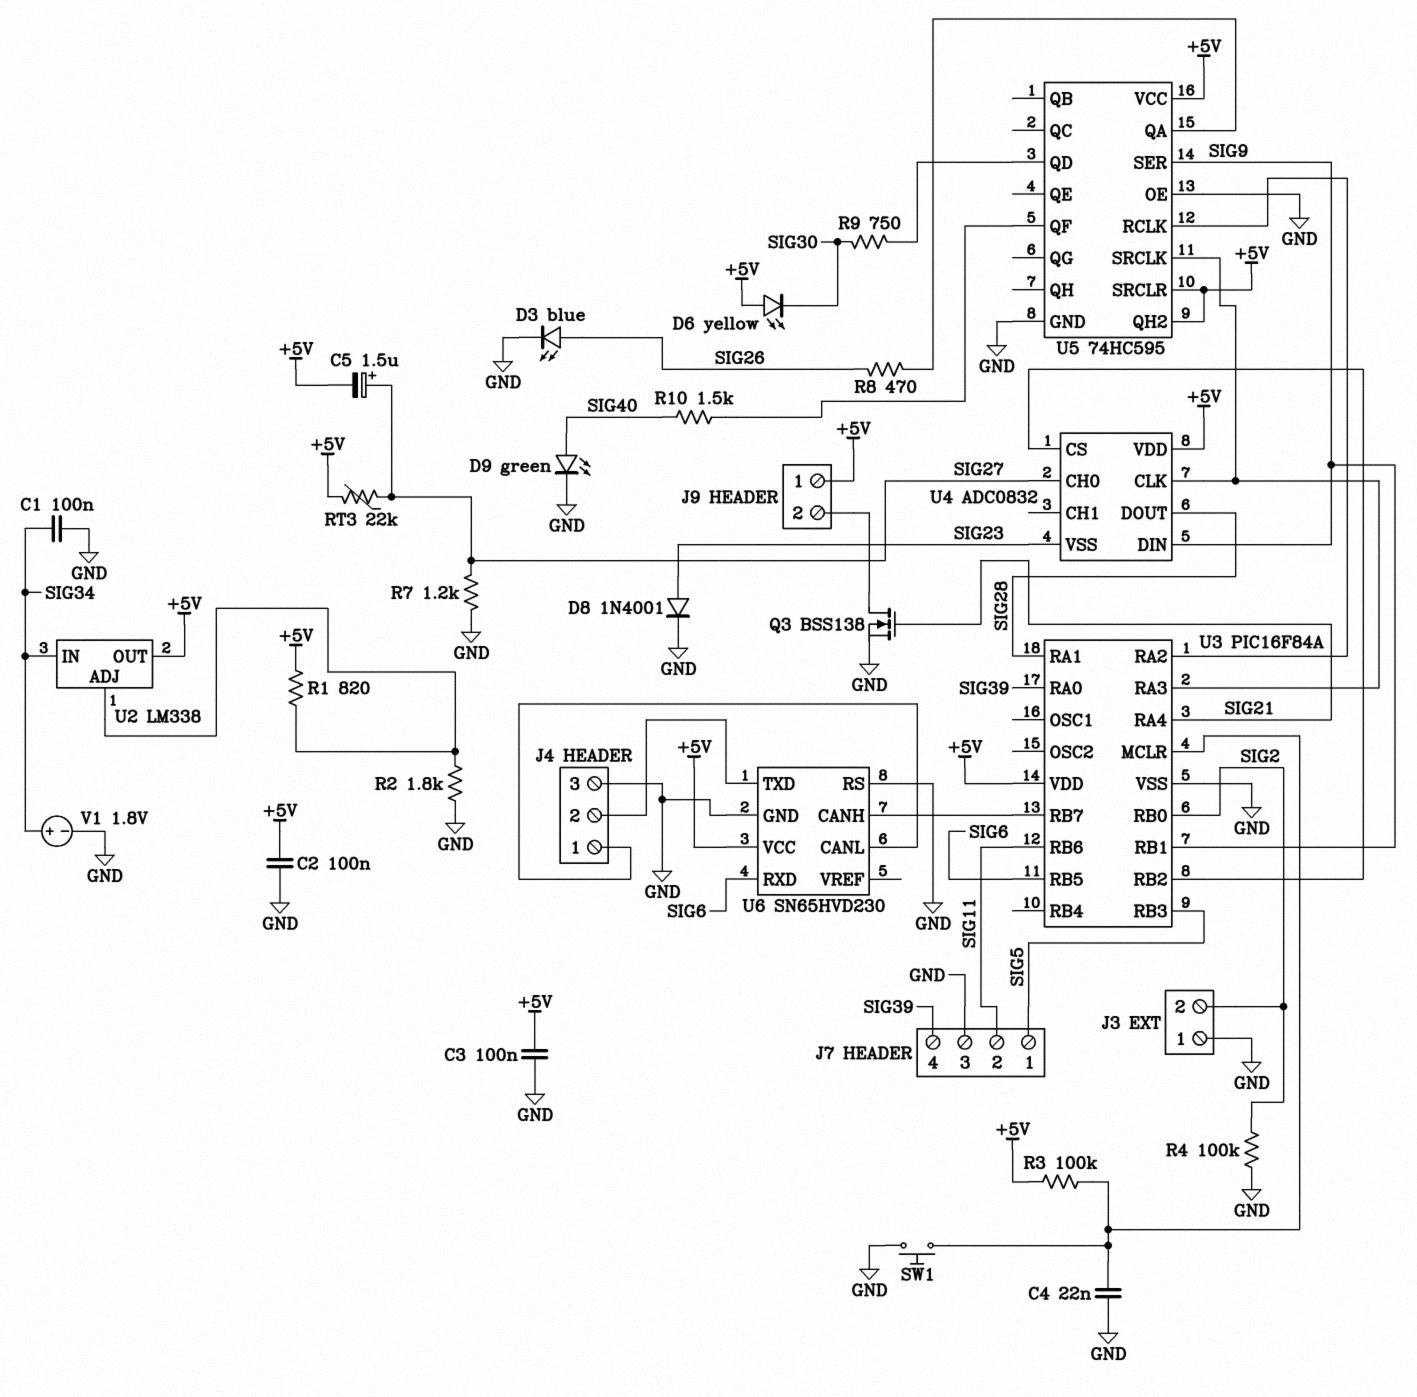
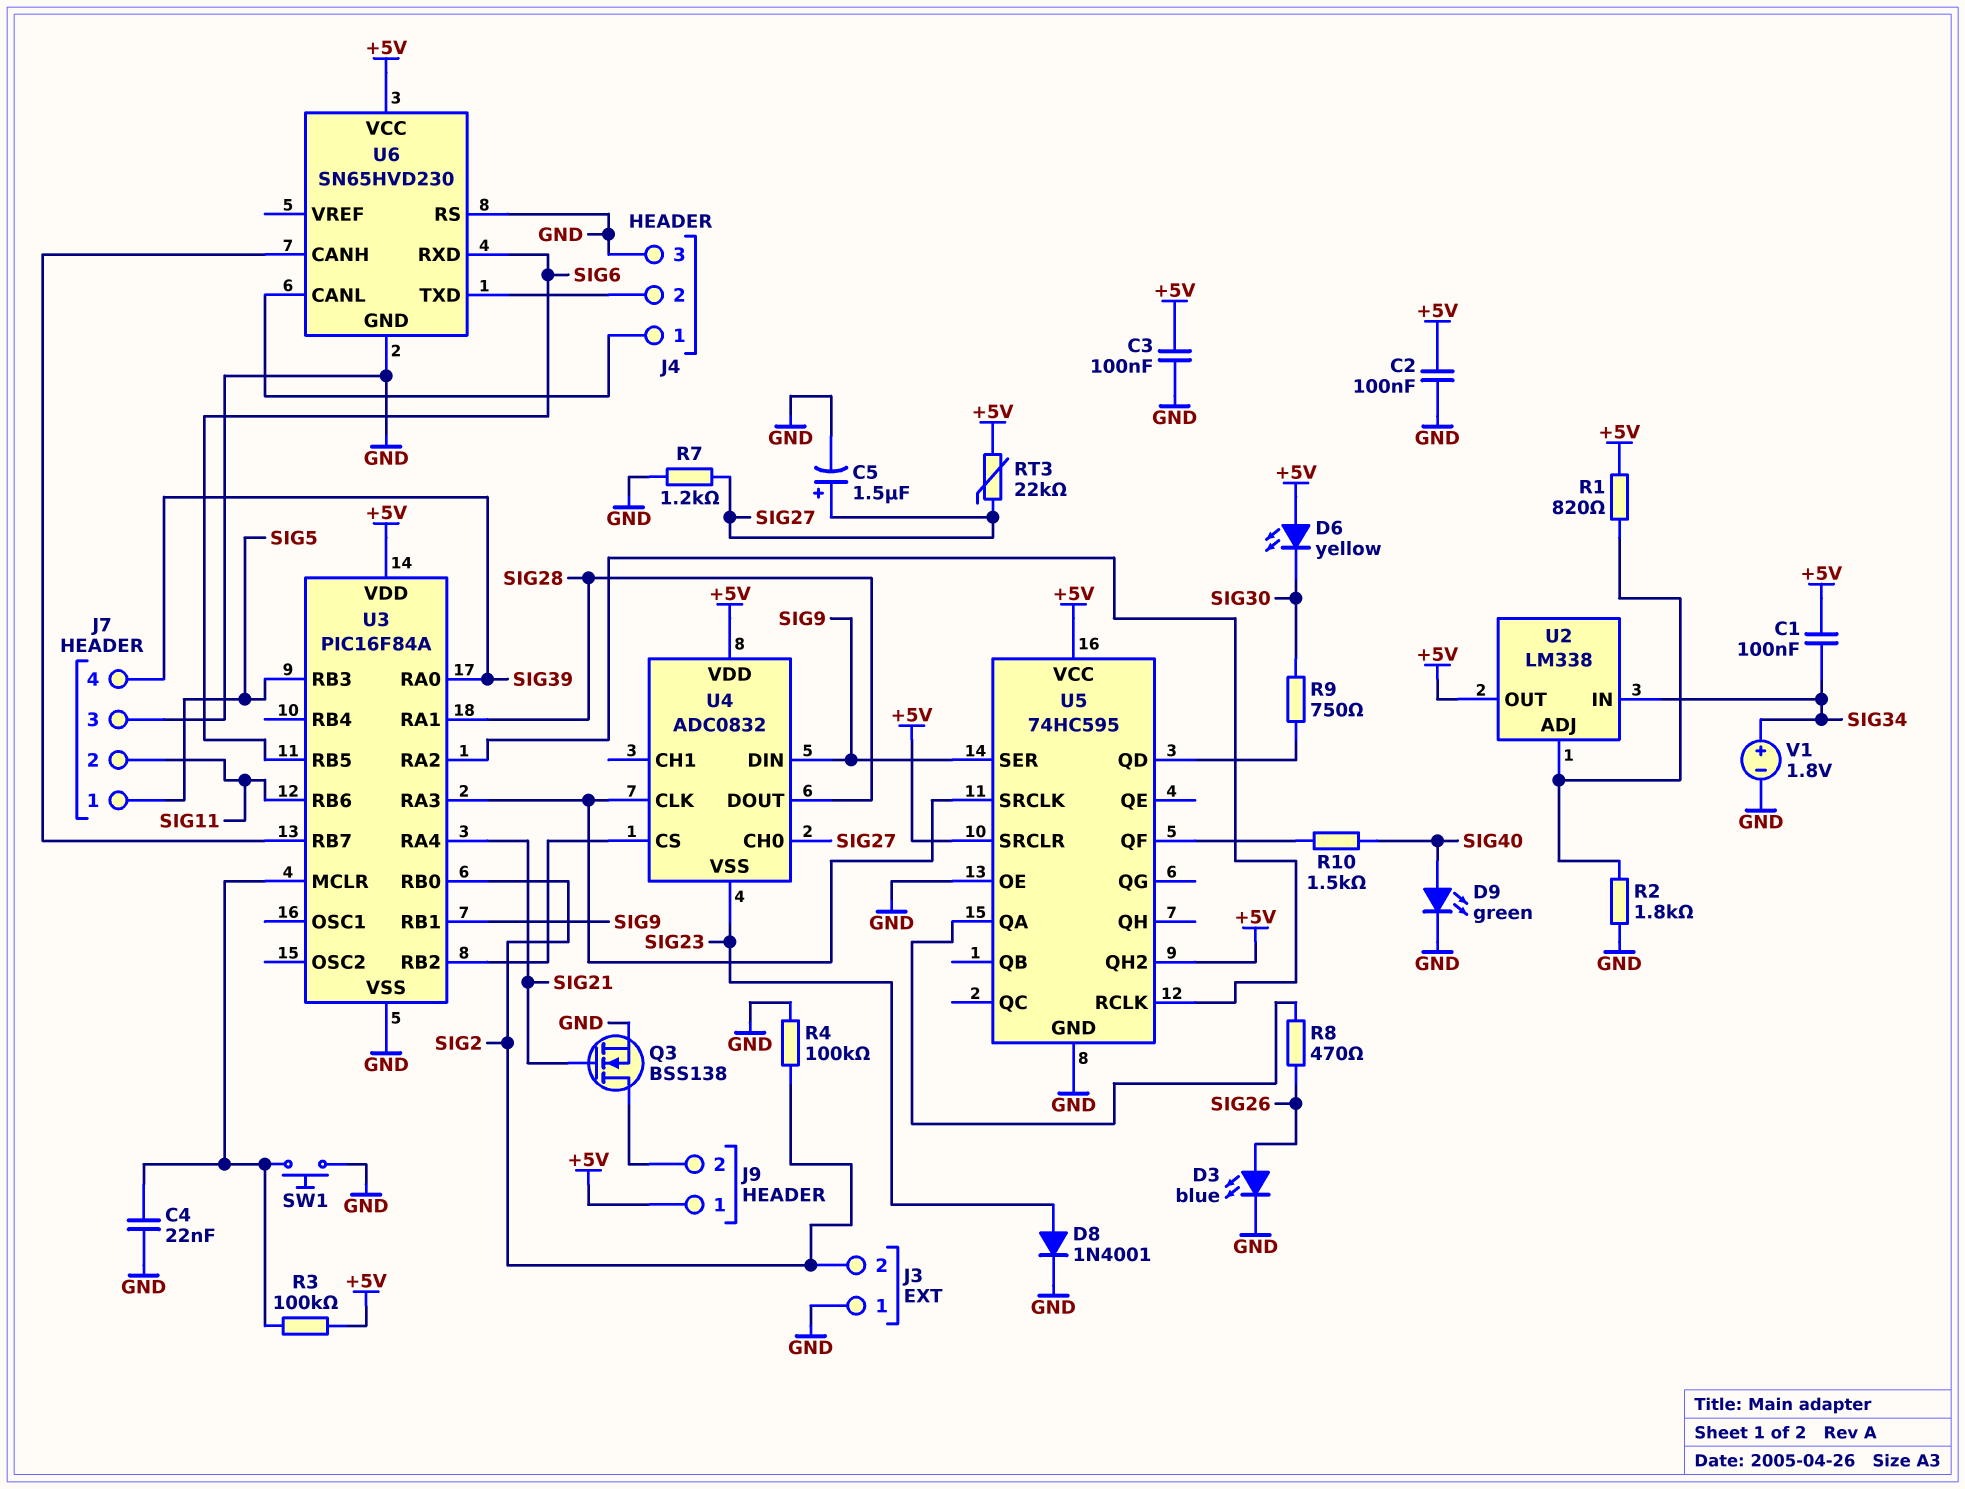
C1: 100nF (GND, SIG34) -> 100nF (+5V, SIG34)
C5: 1.5uF (plus SIG27, minus +5V) -> 1.5uF (plus SIG27, minus GND)

